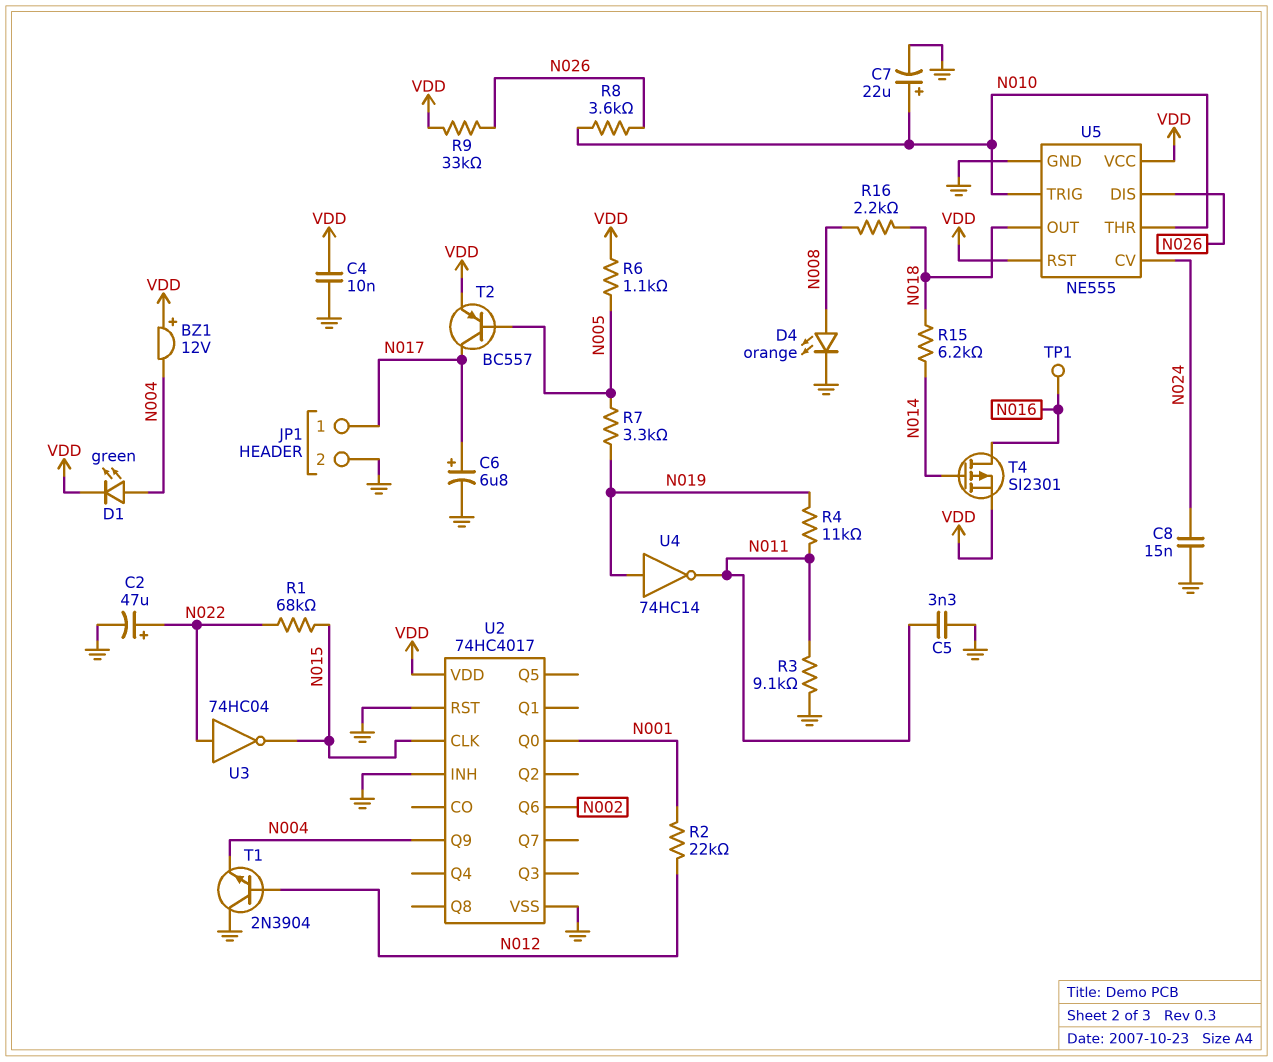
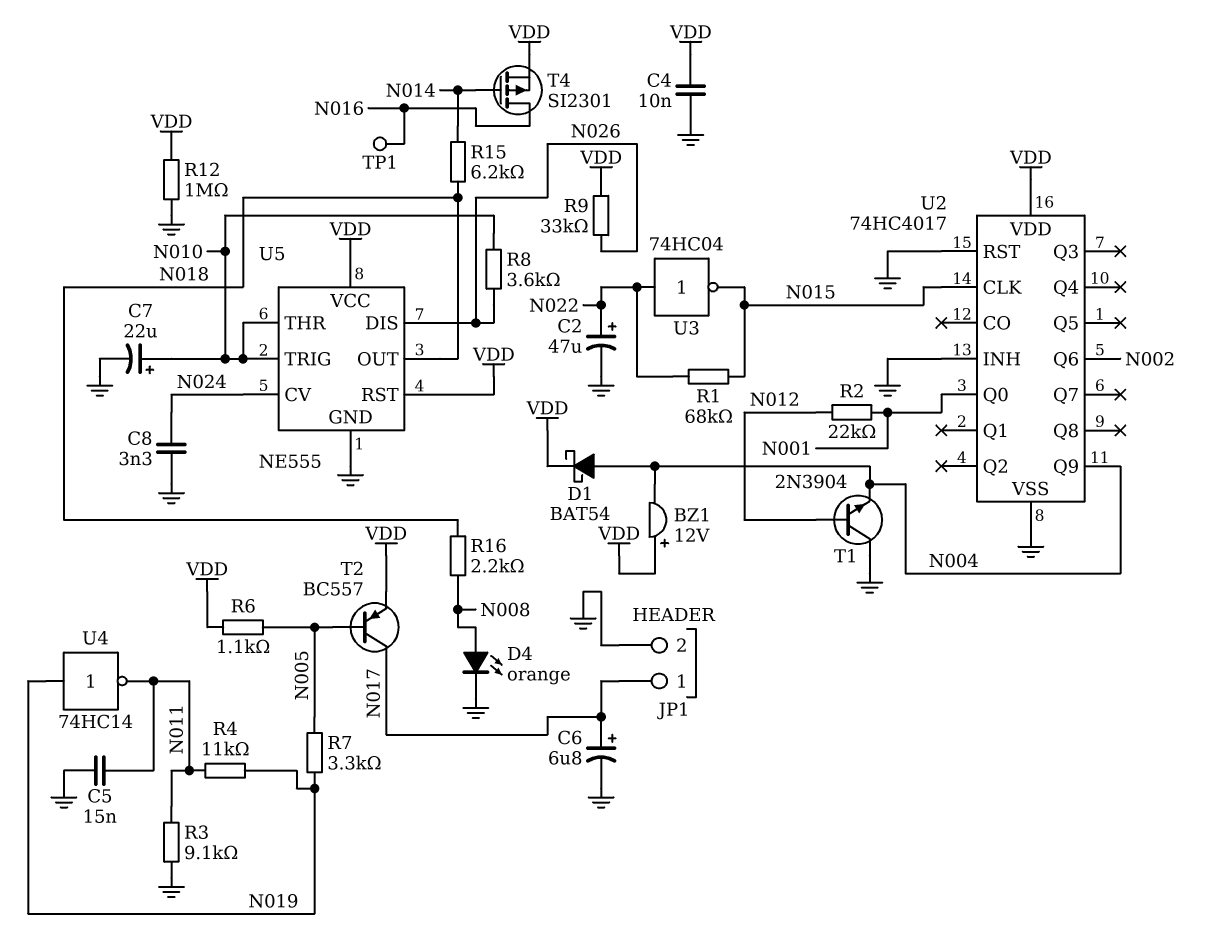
C5: 3.3nF (GND, N011) -> 15nF (GND, N011)
C8: 15nF (GND, N024) -> 3.3nF (GND, N024)
D1: LED green (A N004, K VDD) -> schottky BAT54 (A N004, K VDD)
R12: none -> 1M (GND, VDD)

